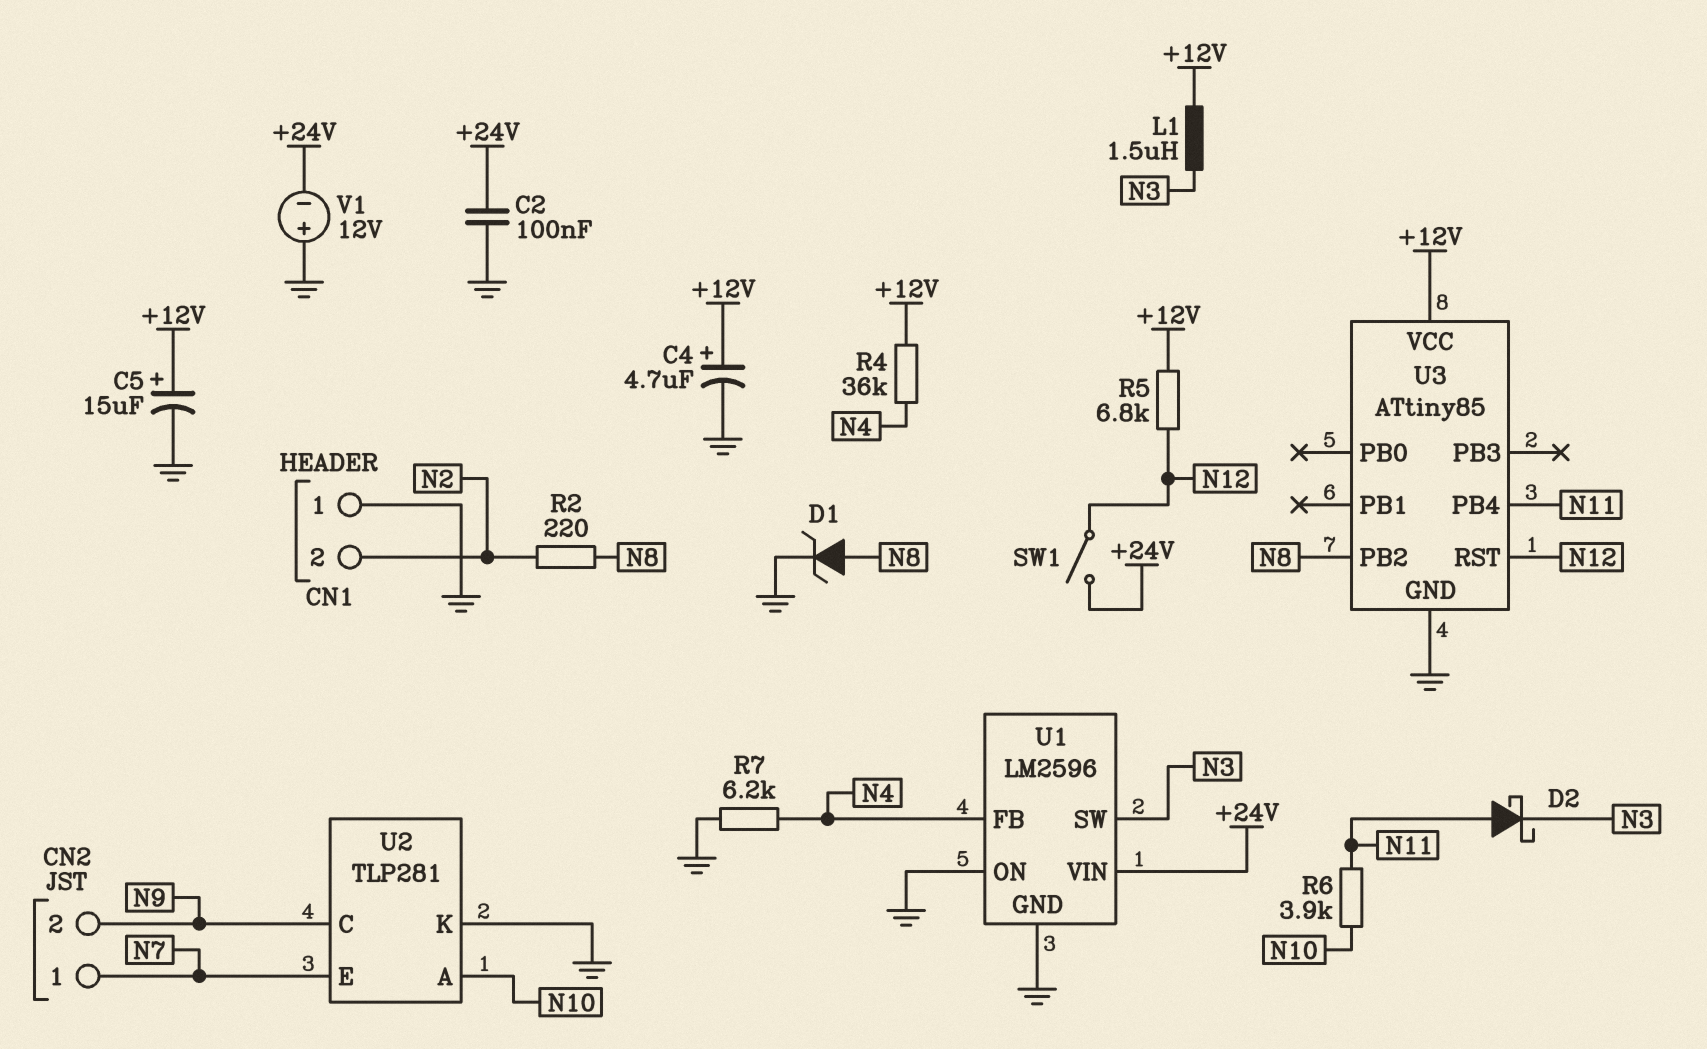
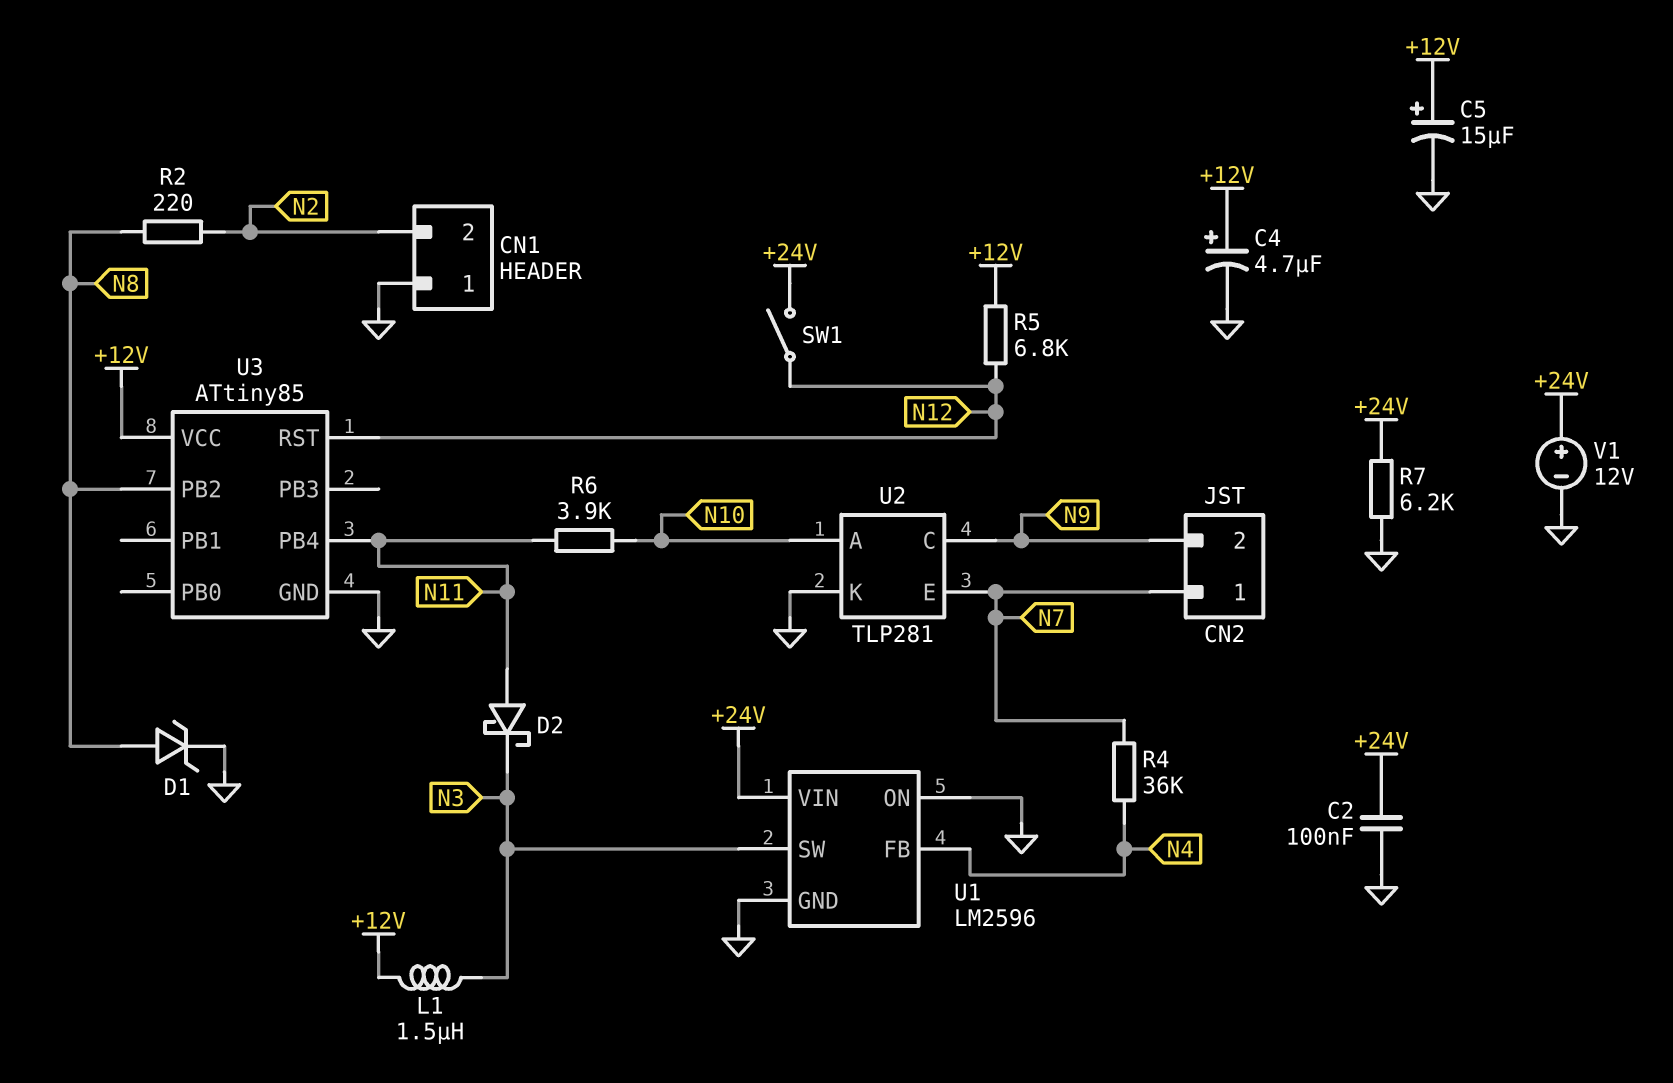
R4: 36k (+12V, N4) -> 36k (N4, N7)
R7: 6.2k (GND, N4) -> 6.2k (+24V, GND)
V1: 12V (plus GND, minus +24V) -> 12V (plus +24V, minus GND)

